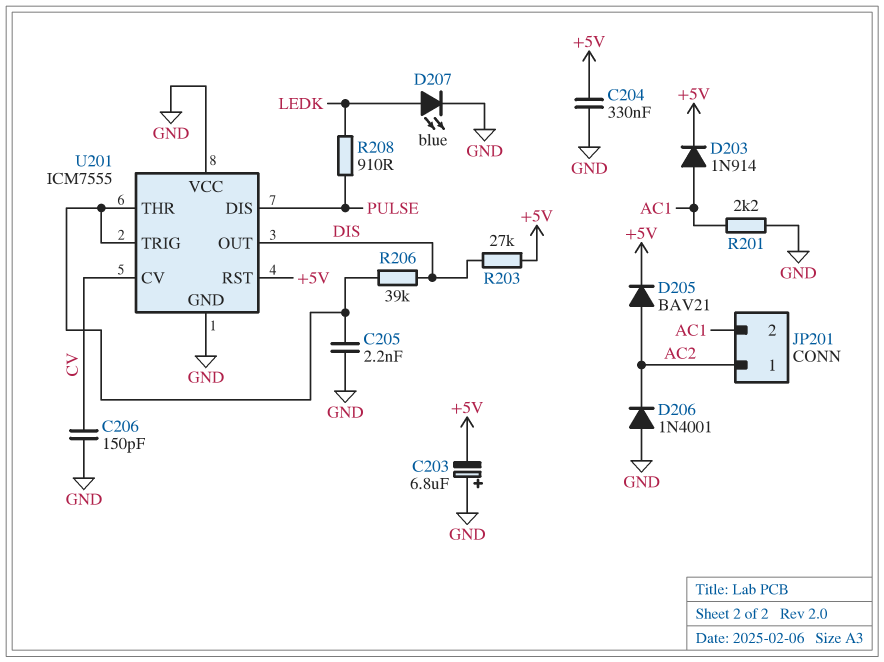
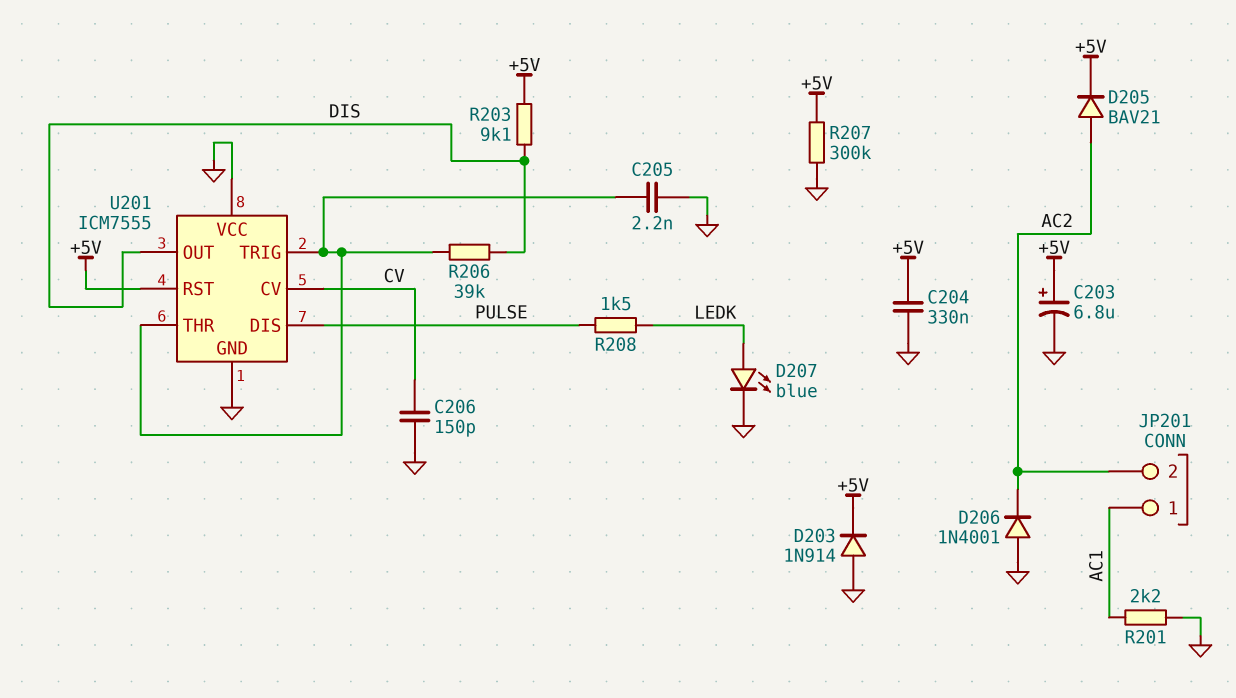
C203: 6.8uF (plus GND, minus +5V) -> 6.8uF (plus +5V, minus GND)
D203: diode 1N914 (A AC1, K +5V) -> diode 1N914 (A GND, K +5V)
JP201 pin 1: AC2 -> AC1
JP201 pin 2: AC1 -> AC2
R203: 27k (+5V, DIS) -> 9.1k (+5V, DIS)
R207: none -> 300k (+5V, GND)
R208: 910 (LEDK, PULSE) -> 1.5k (LEDK, PULSE)

